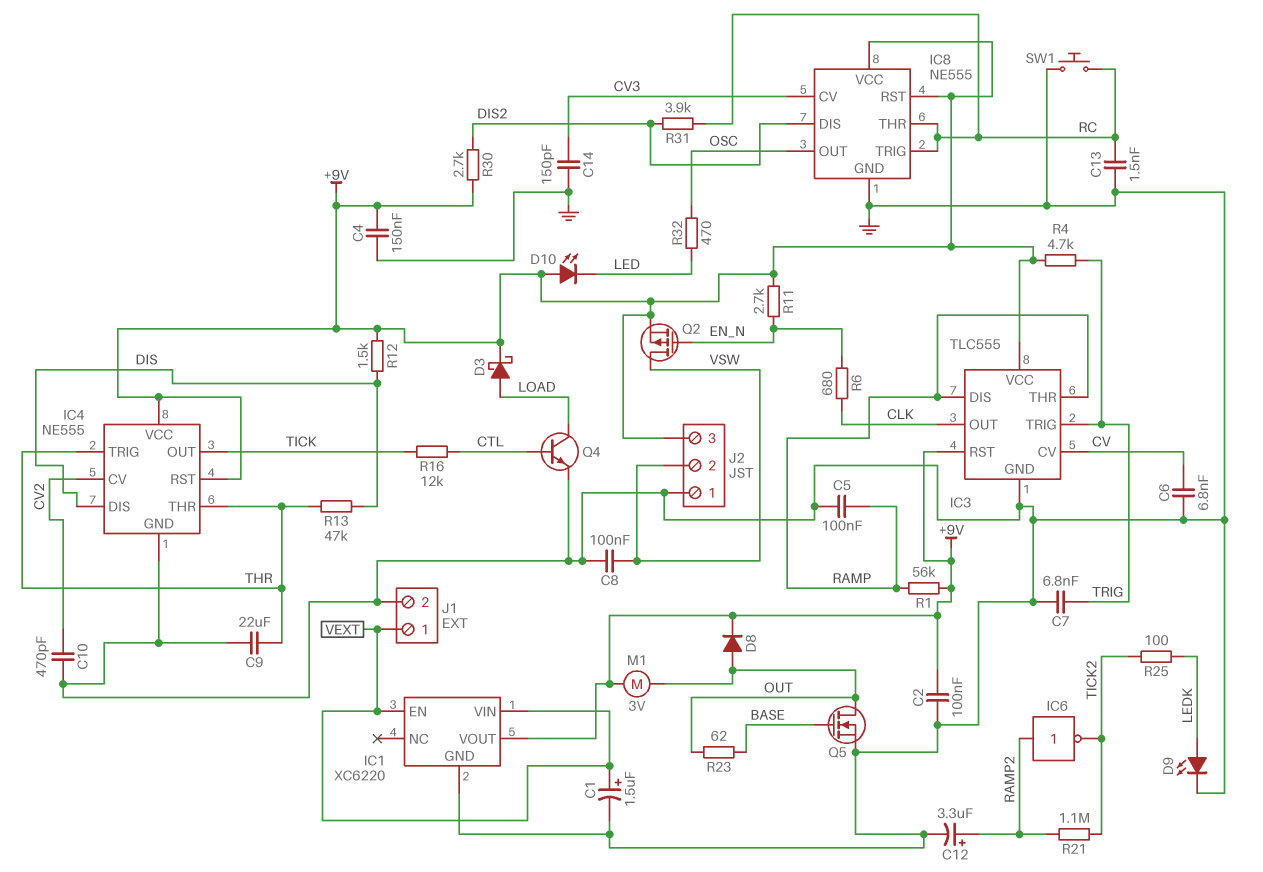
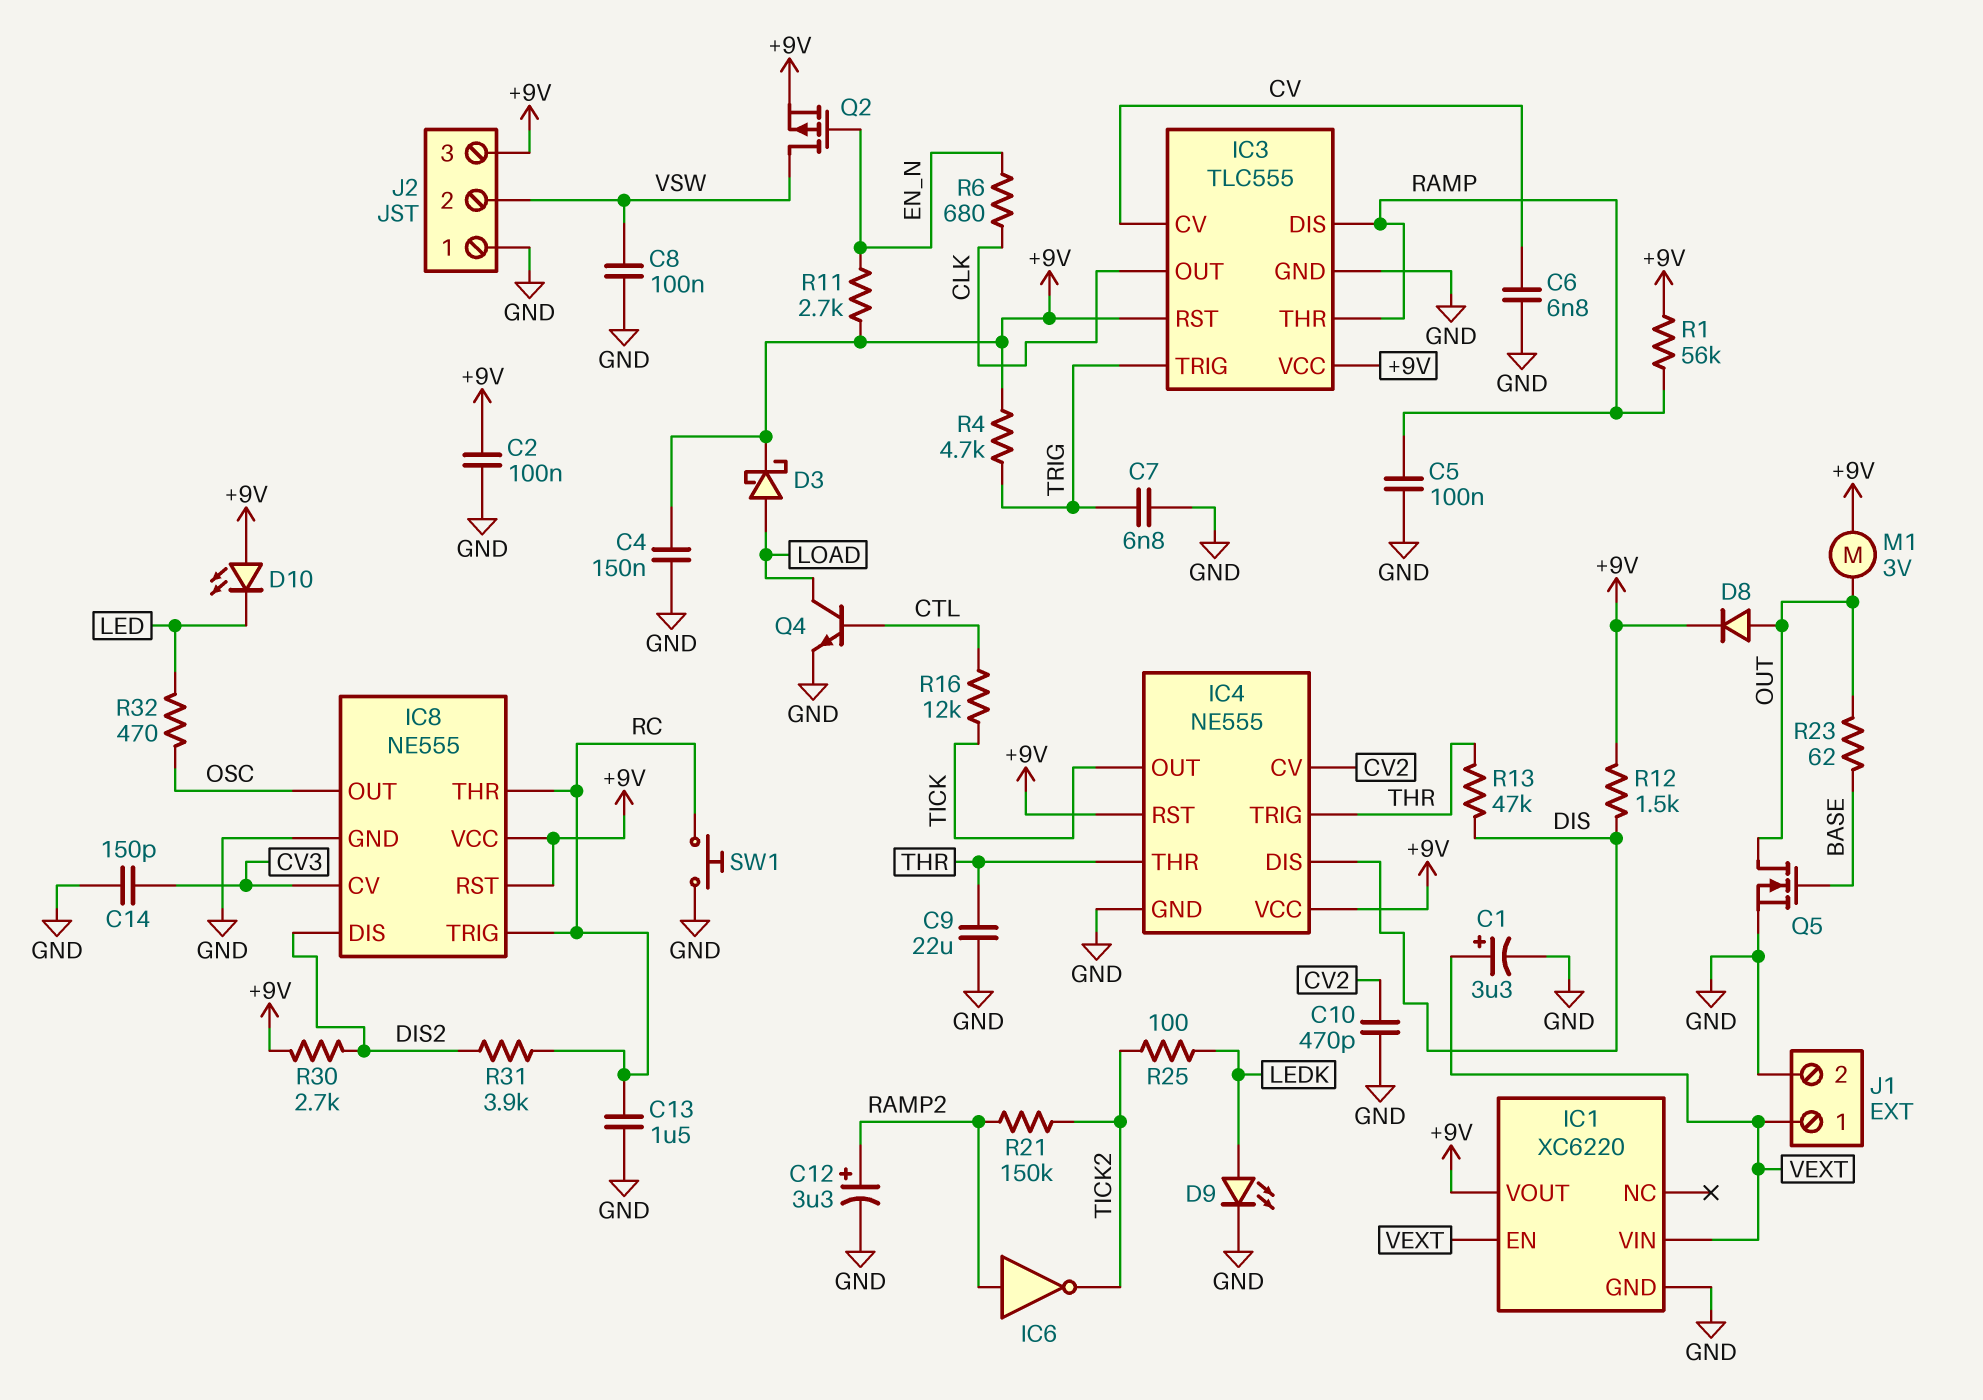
C1: 1.5uF (plus VEXT, minus GND) -> 3.3uF (plus VEXT, minus GND)
C13: 1.5nF (GND, RC) -> 1.5uF (GND, RC)
R21: 1.1M (RAMP2, TICK2) -> 150k (RAMP2, TICK2)

